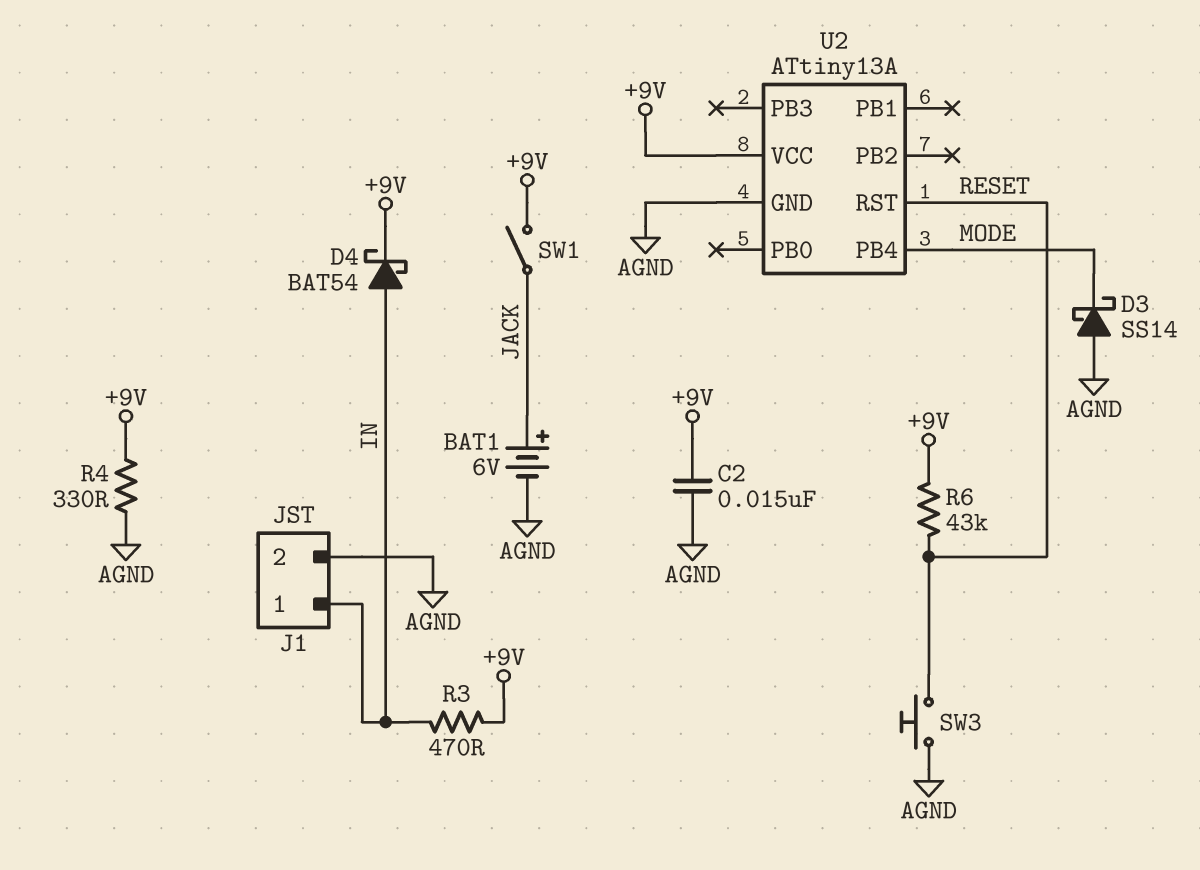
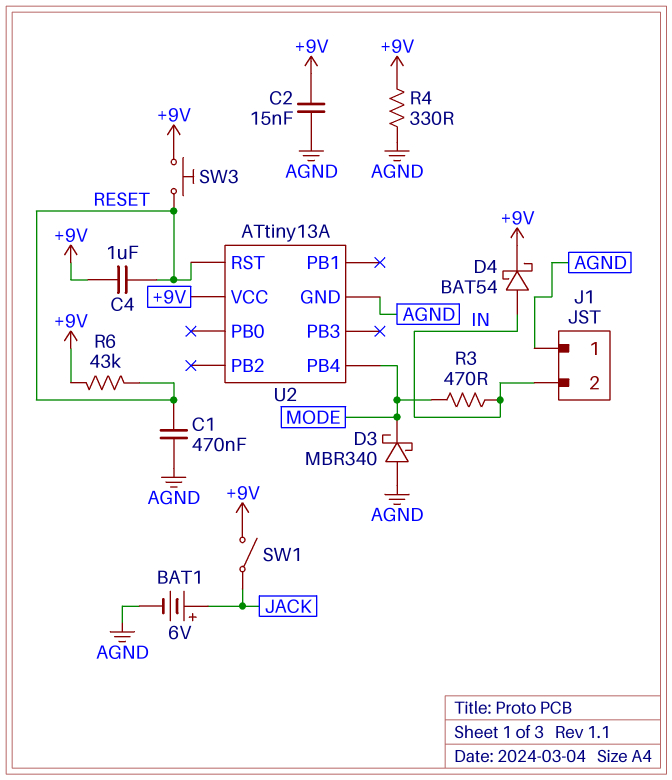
C1: none -> 470nF (AGND, RESET)
C4: none -> 1uF (+9V, RESET)
D3: schottky SS14 (A AGND, K MODE) -> schottky MBR340 (A AGND, K MODE)
J1 pin 1: IN -> AGND
J1 pin 2: AGND -> IN
R3: 470 (+9V, IN) -> 470 (IN, MODE)
SW3: button (AGND, RESET) -> button (+9V, RESET)

